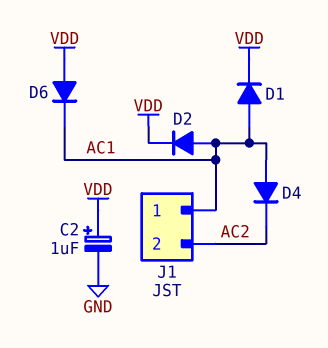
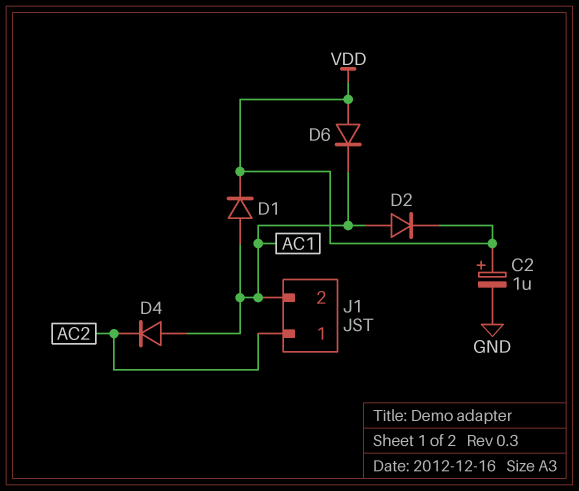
J1 pin 1: AC1 -> AC2
J1 pin 2: AC2 -> AC1

